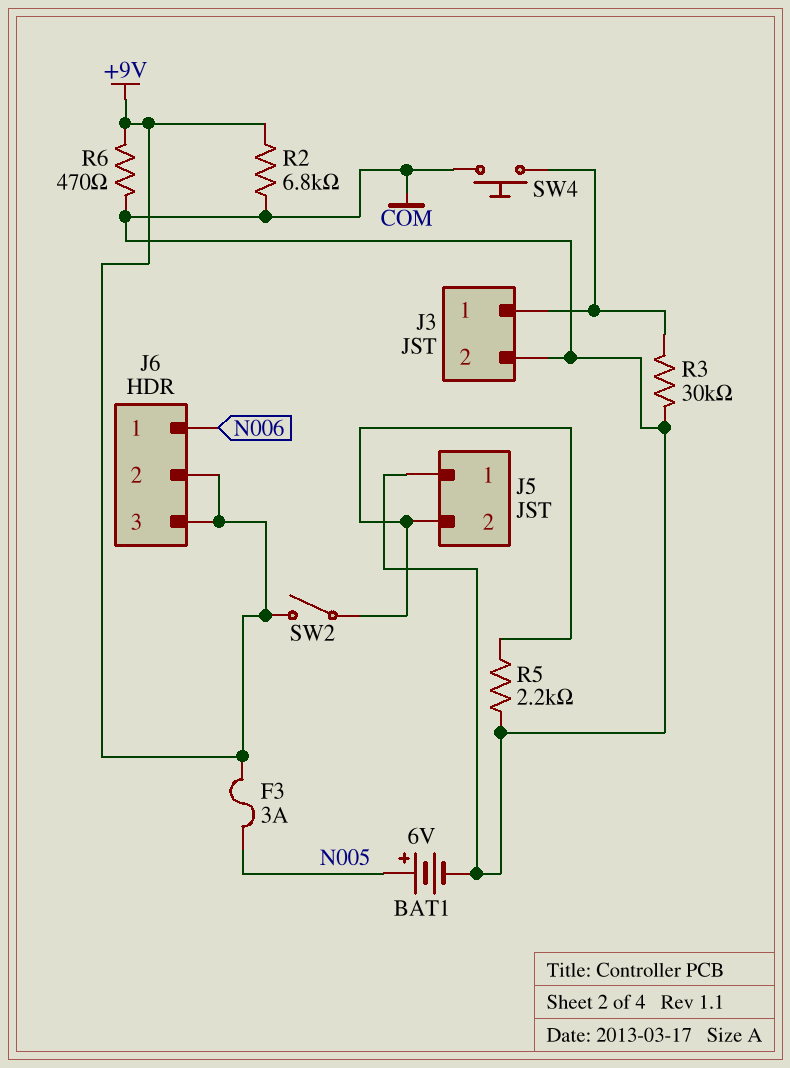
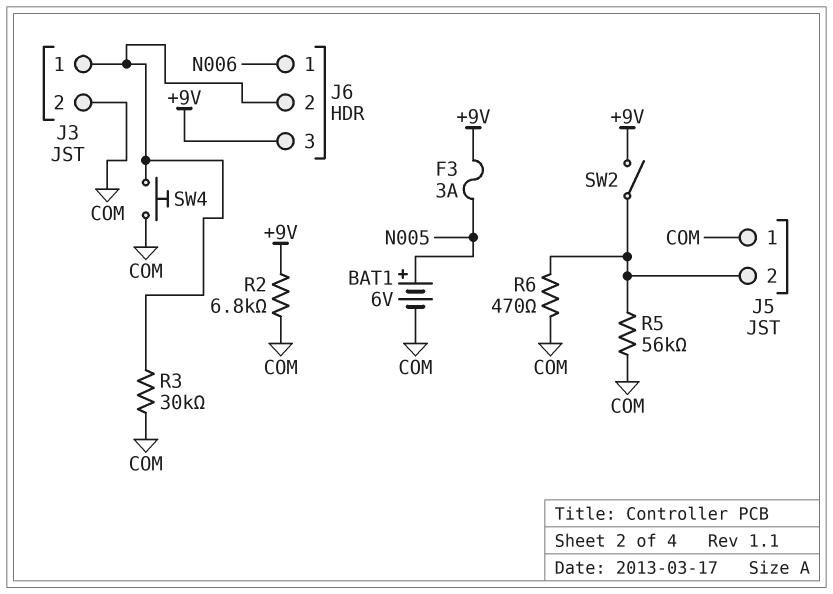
J6 pin 2: +9V -> J3/1
R5: 2.2k (COM, J5/2) -> 56k (COM, J5/2)
R6: 470 (+9V, COM) -> 470 (COM, J5/2)

